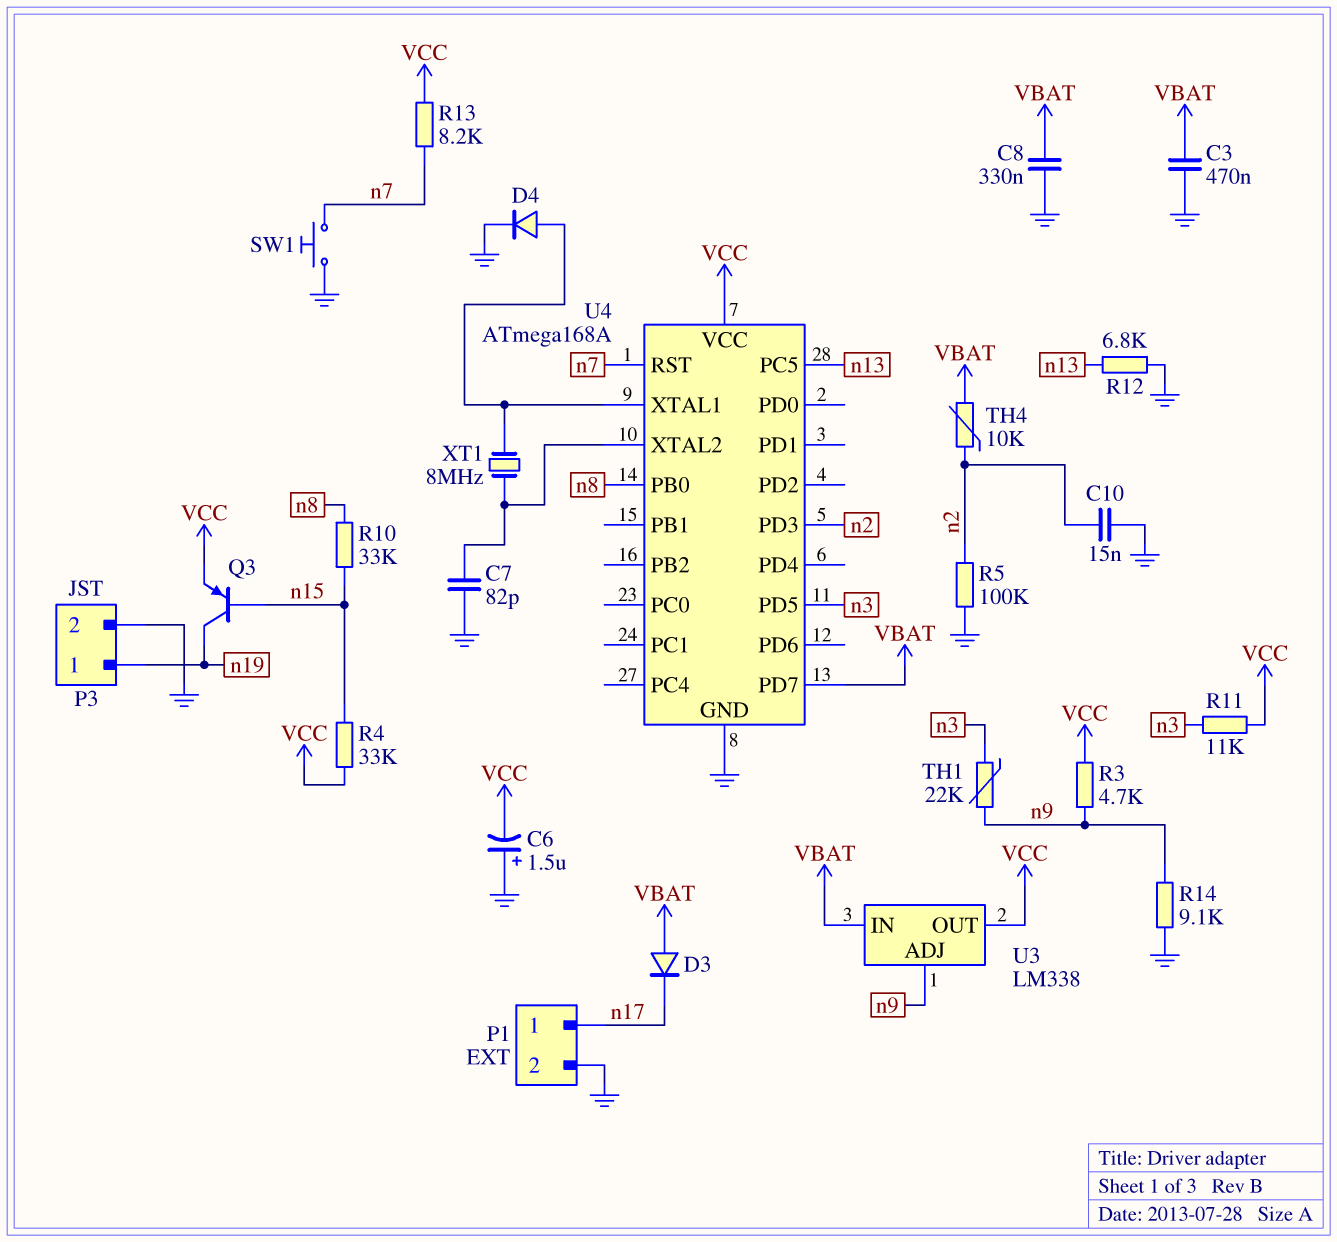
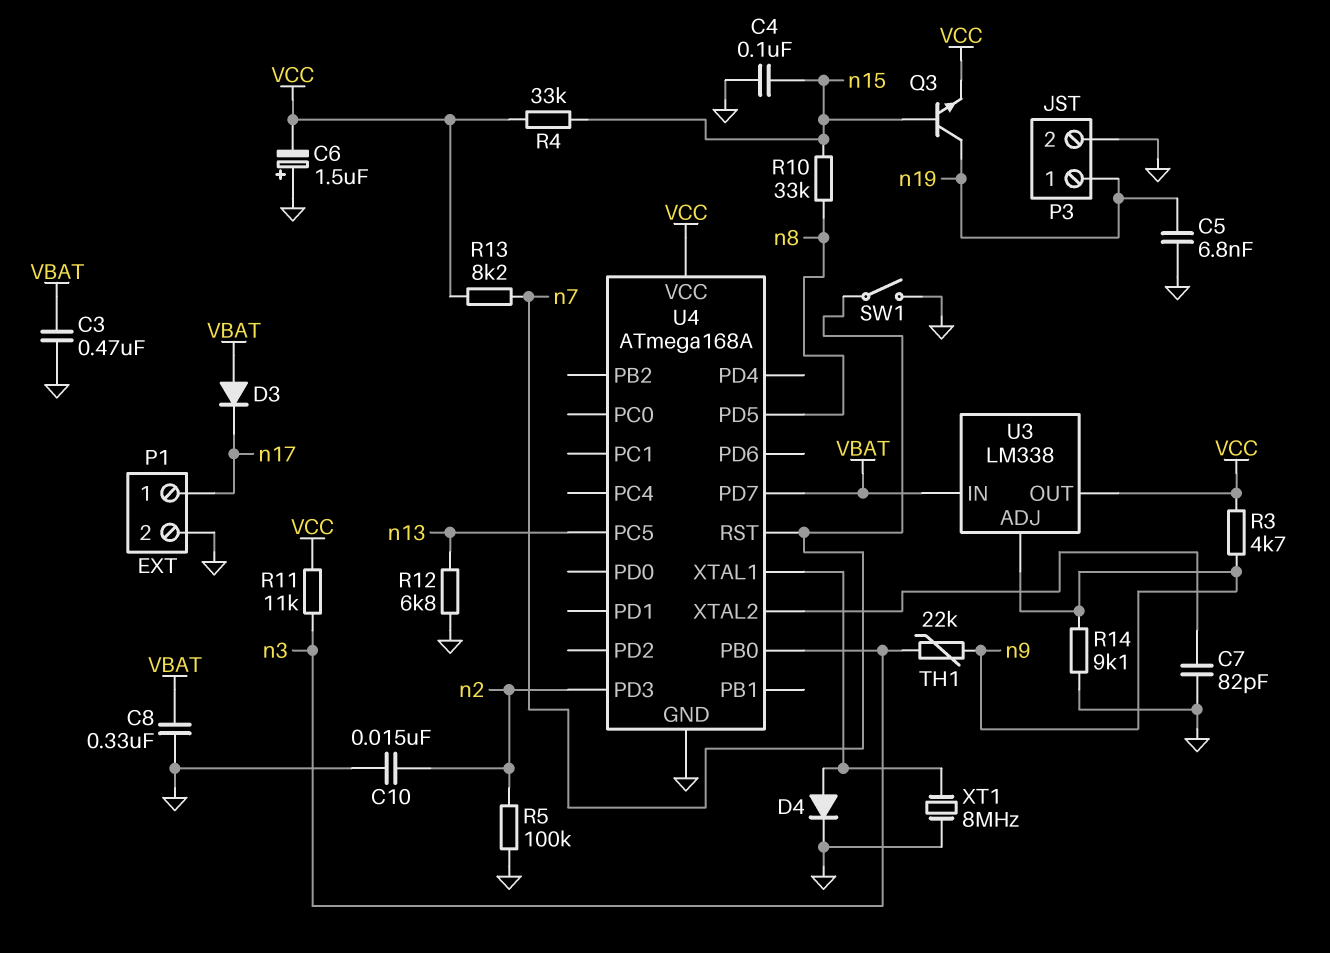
C4: none -> 100nF (GND, n15)
C5: none -> 6.8nF (GND, n19)
Q3: PNP (B n15, C n19, E VCC) -> NPN (B n15, C n19, E VCC)
SW1: button (GND, n7) -> switch (GND, n7)
TH4: 10k (VBAT, n2) -> none
U4 pin PB0: n8 -> n3
U4 pin PD5: n3 -> n8
XT1: 8MHz (U4/XTAL1, U4/XTAL2) -> 8MHz (GND, U4/XTAL1)

